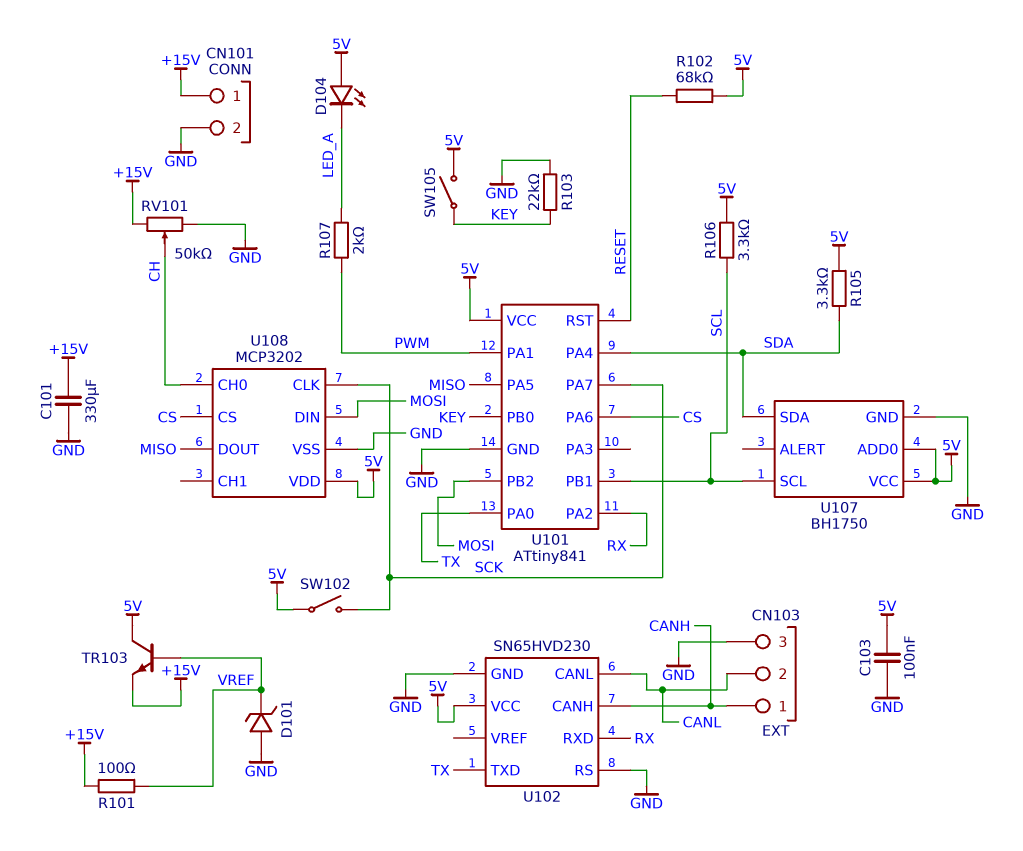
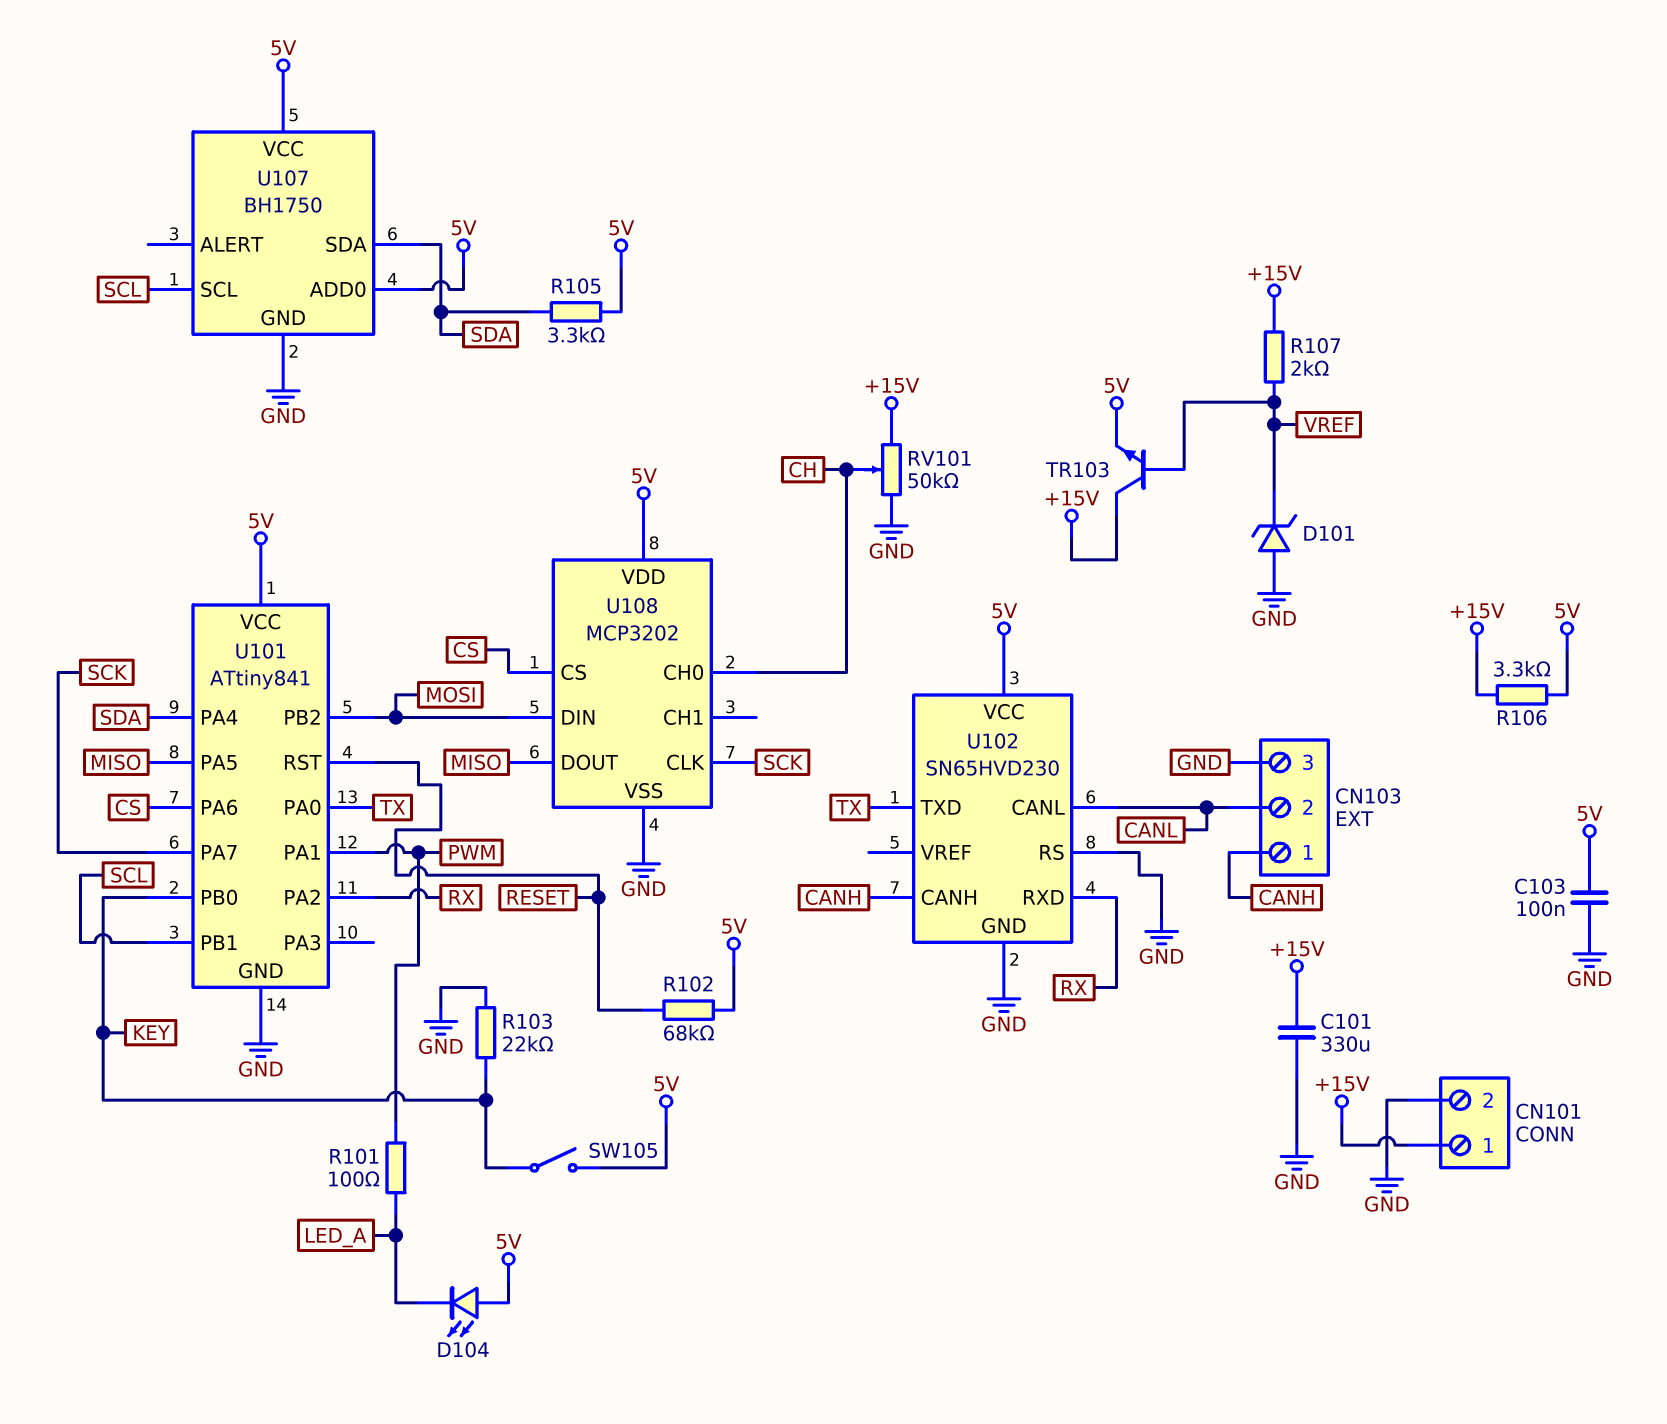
R101: 100 (+15V, VREF) -> 100 (LED_A, PWM)
R106: 3.3k (5V, SCL) -> 3.3k (+15V, 5V)
R107: 2k (LED_A, PWM) -> 2k (+15V, VREF)
SW102: switch (5V, SCK) -> none
TR103: NPN (B VREF, C 5V, E +15V) -> NPN (B VREF, C +15V, E 5V)

